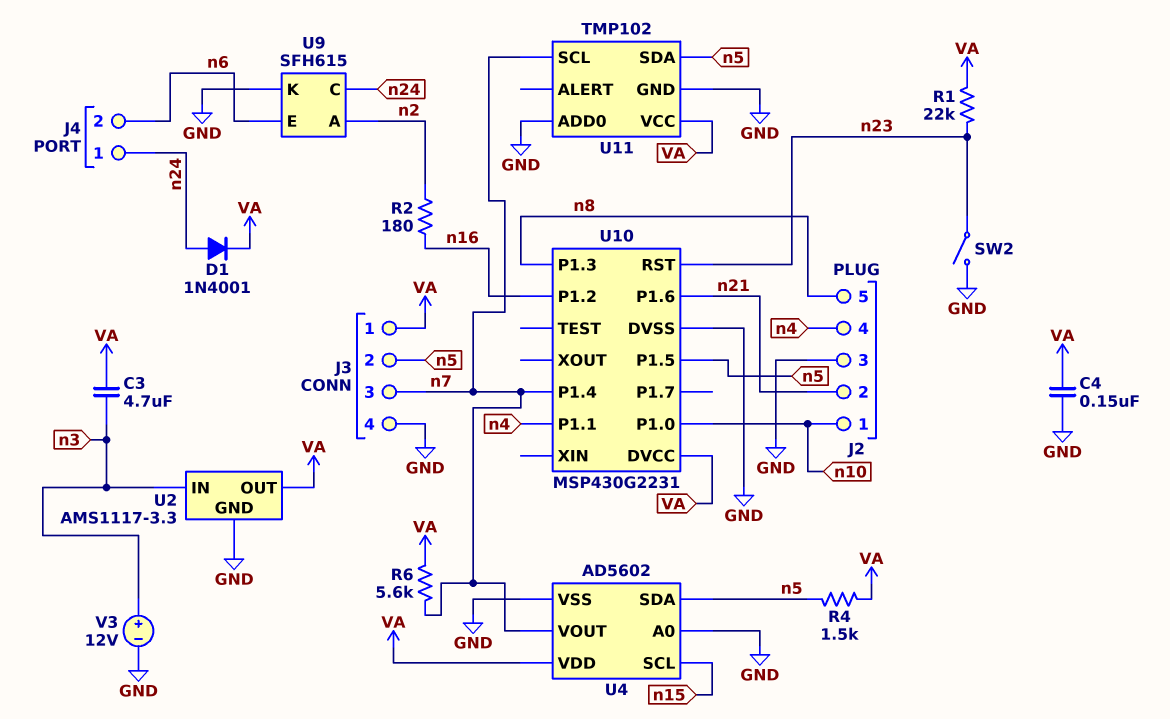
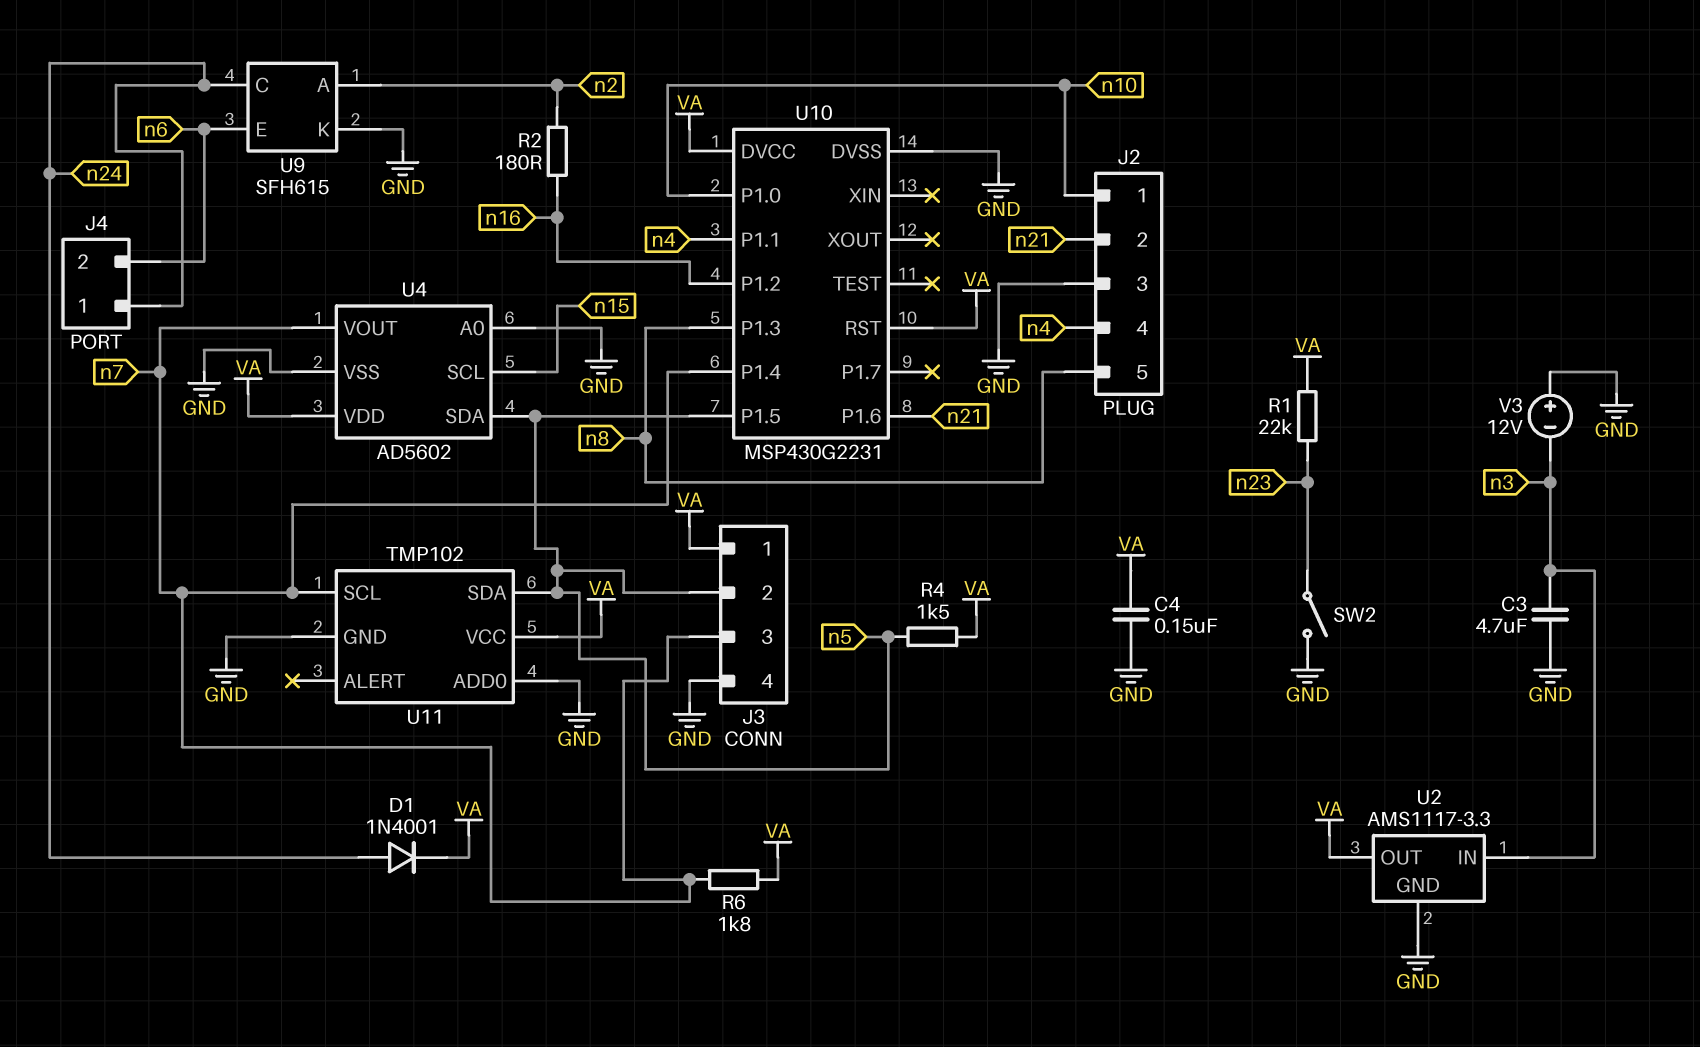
C3: 4.7uF (VA, n3) -> 4.7uF (GND, n3)
R6: 5.6k (VA, n7) -> 1.8k (VA, n7)
U10 pin RST: n23 -> VA
V3: 12V (plus n3, minus GND) -> 12V (plus GND, minus n3)

